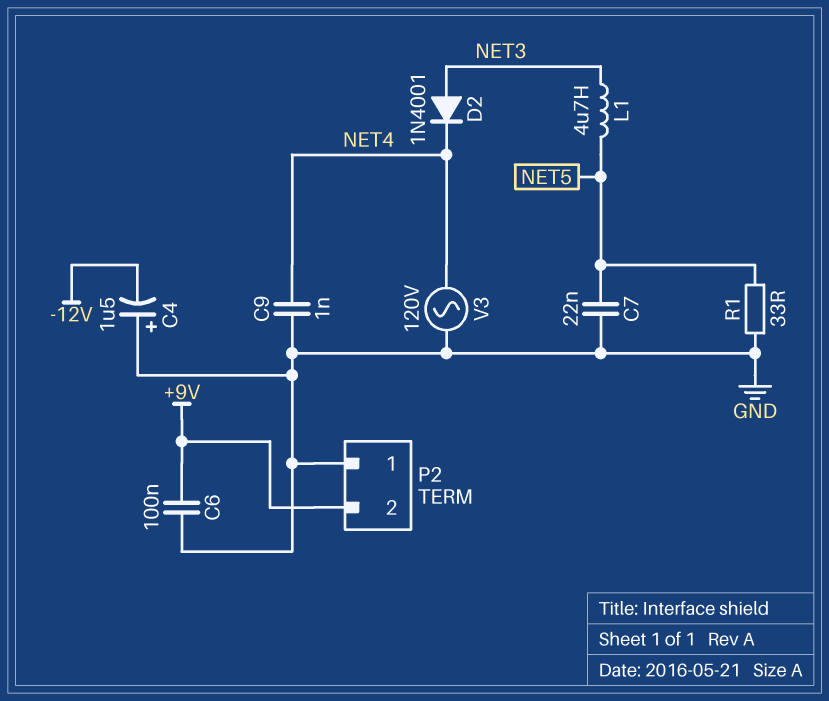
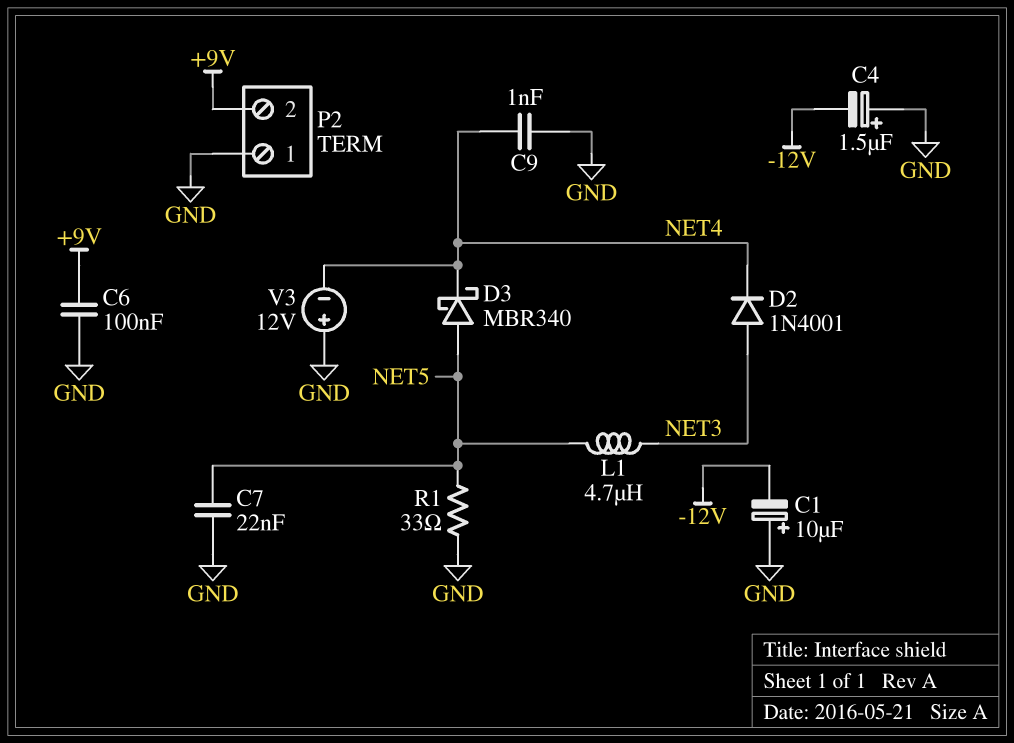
C1: none -> 10uF (plus GND, minus -12V)
D3: none -> schottky MBR340 (A NET5, K NET4)
V3: AC 120V (GND, NET4) -> 12V (plus GND, minus NET4)

